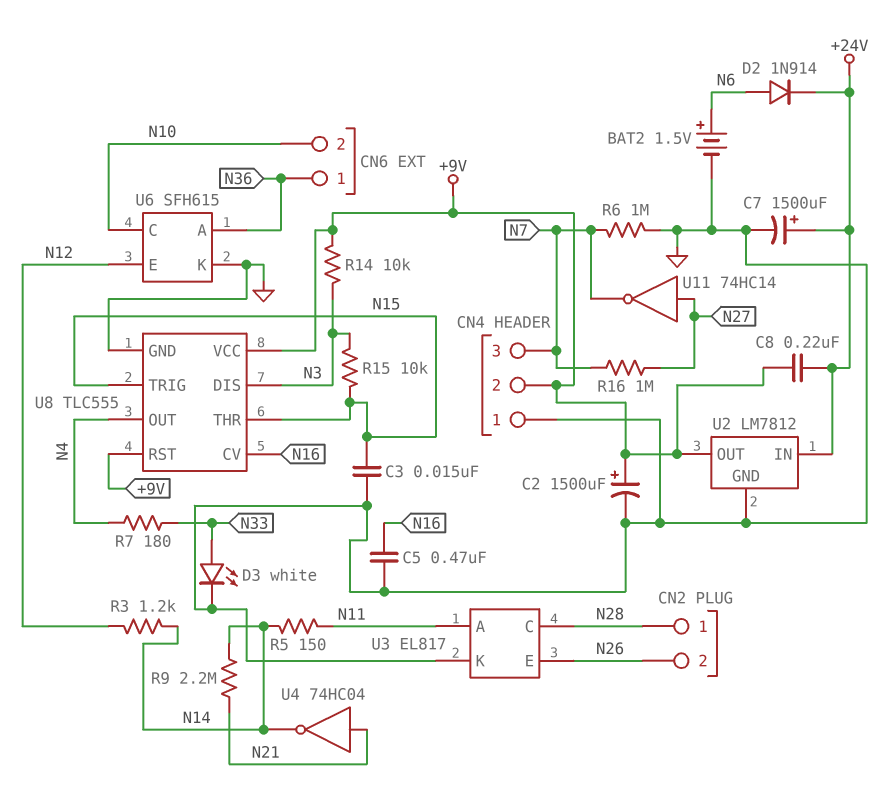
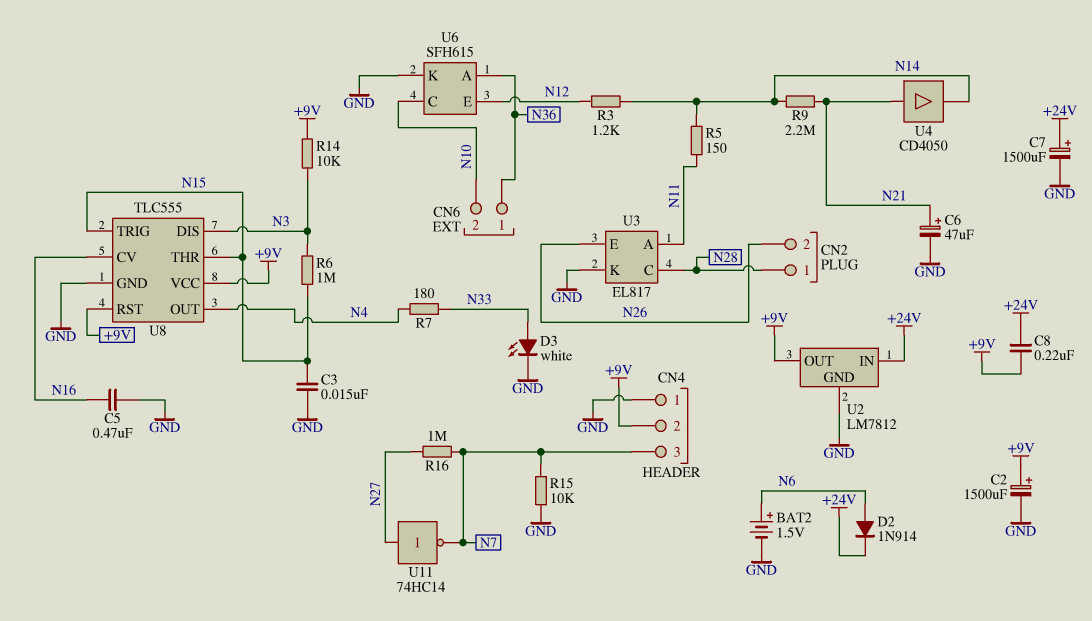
C6: none -> 47uF (plus N21, minus GND)
R6: 1M (GND, N7) -> 1M (N3, N15)
R15: 10k (N3, N15) -> 10k (GND, N7)
U4: NOT 74HC04 (in N21, out N14) -> buffer CD4050 (in N21, out N14)

